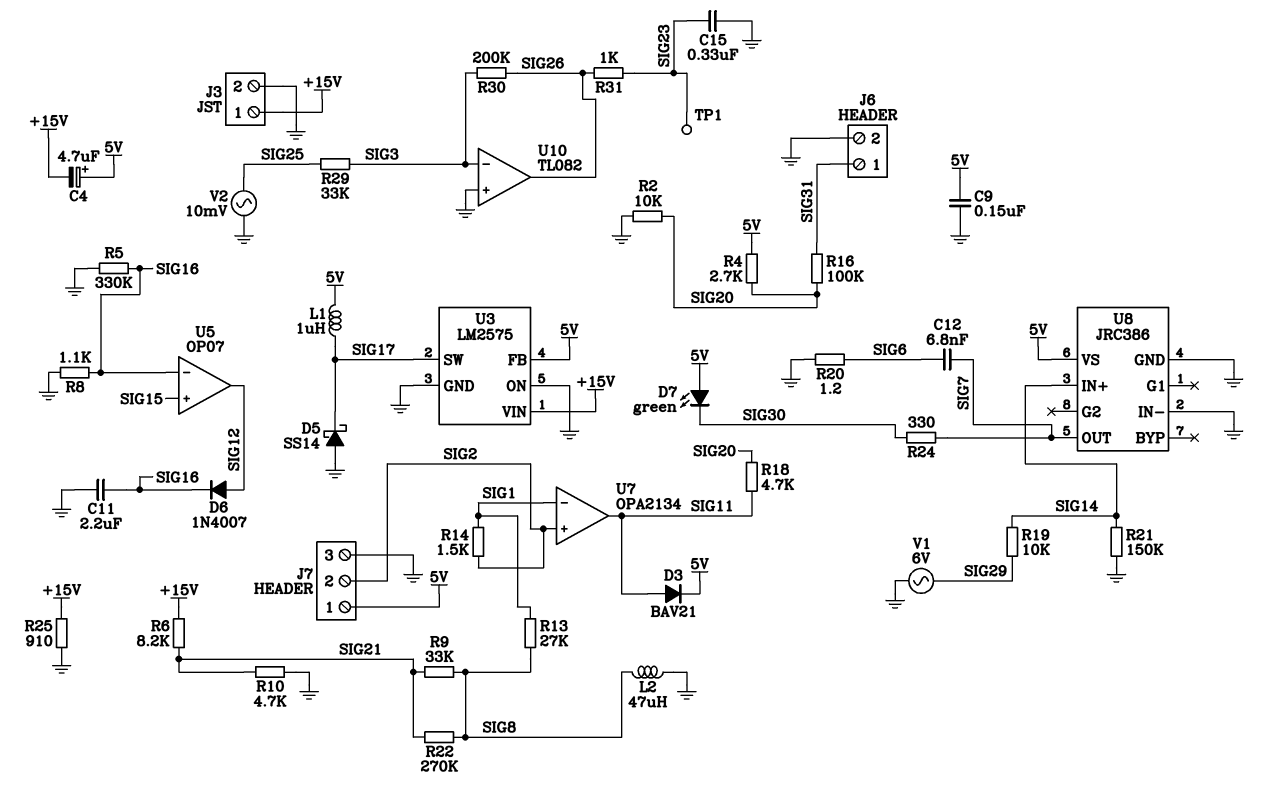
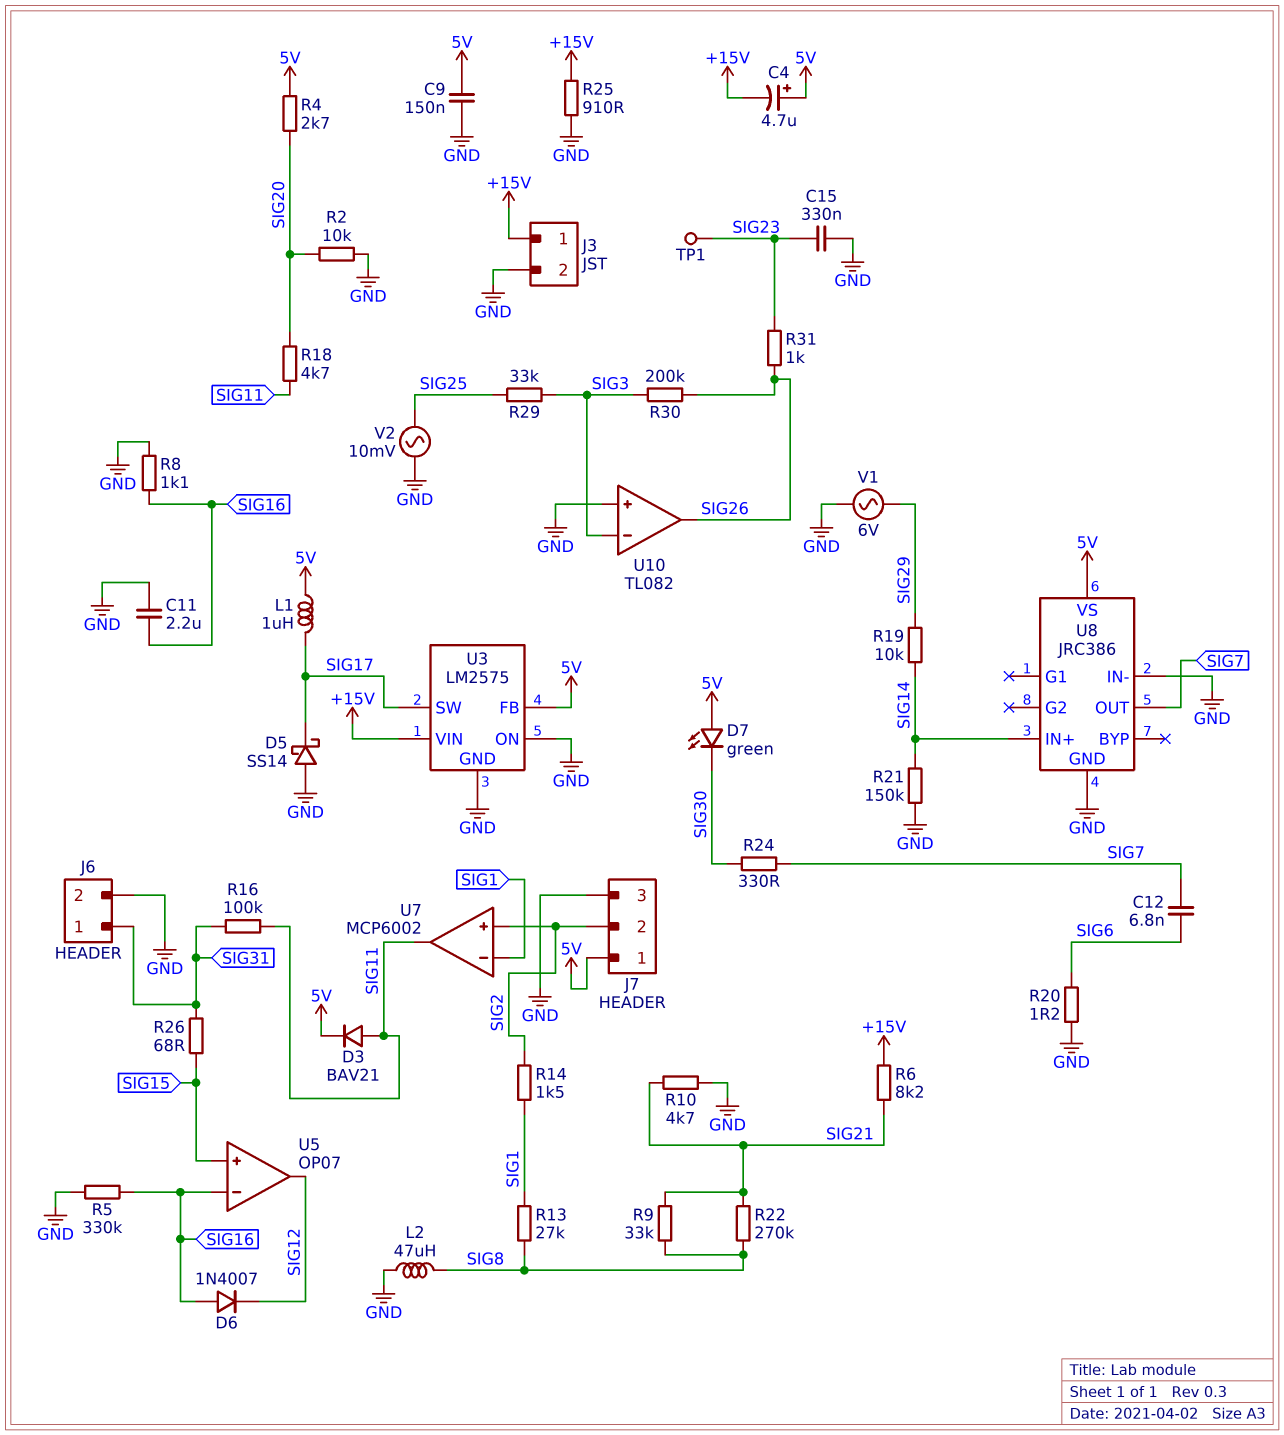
D6: diode 1N4007 (A SIG12, K SIG16) -> diode 1N4007 (A SIG16, K SIG12)
R16: 100k (SIG20, SIG31) -> 100k (SIG11, SIG31)
R26: none -> 68 (SIG15, SIG31)
U7: OPA2134 -> MCP6002

